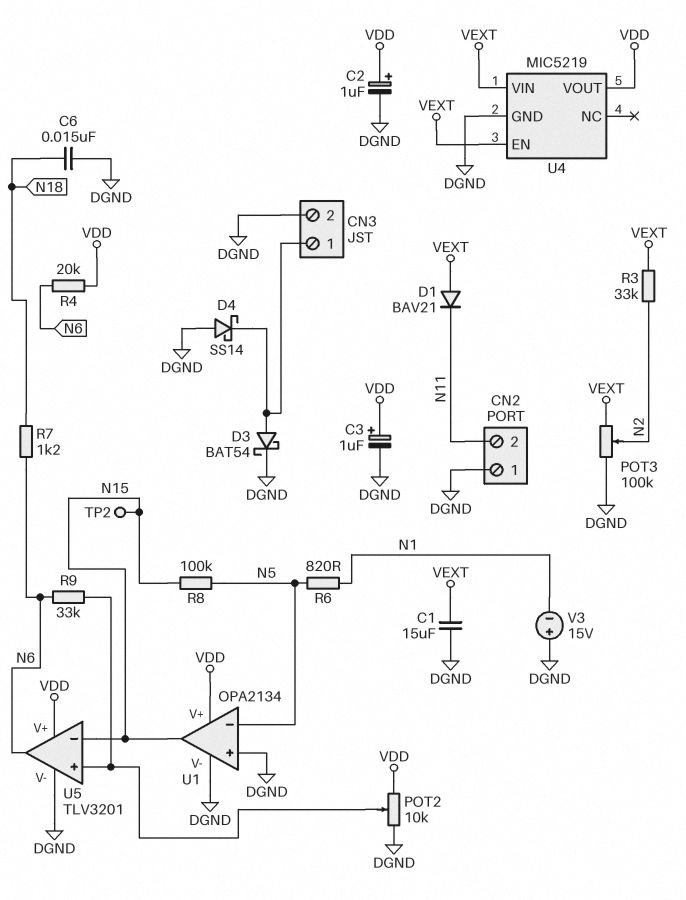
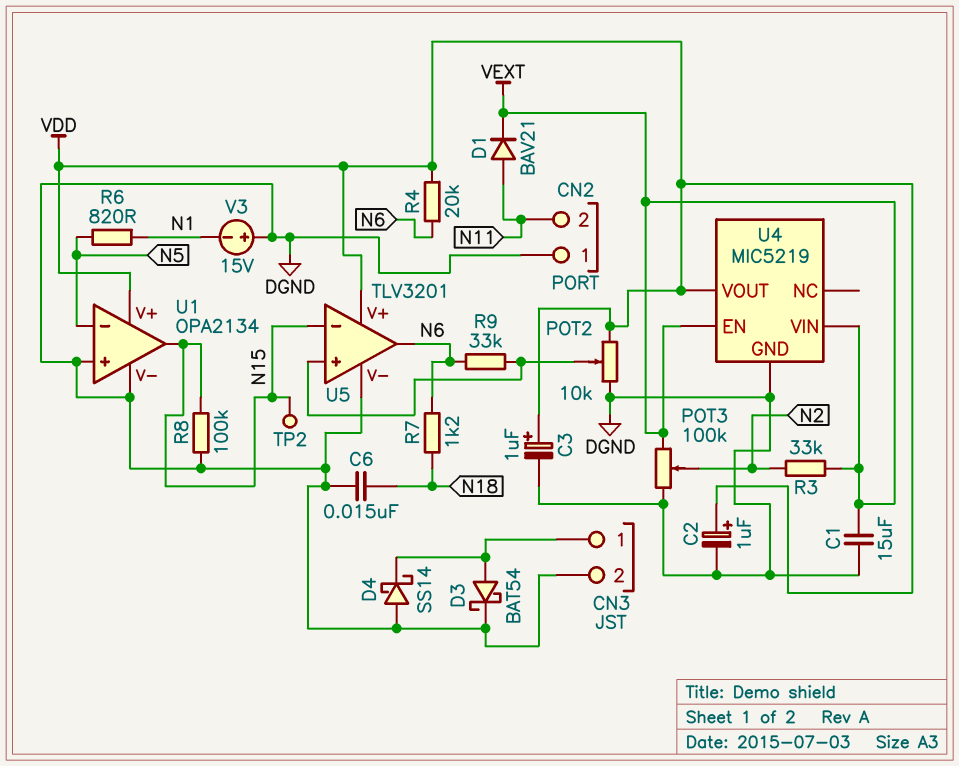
D1: diode BAV21 (A VEXT, K N11) -> diode BAV21 (A N11, K VEXT)
R8: 100k (N5, N15) -> 100k (DGND, N15)

